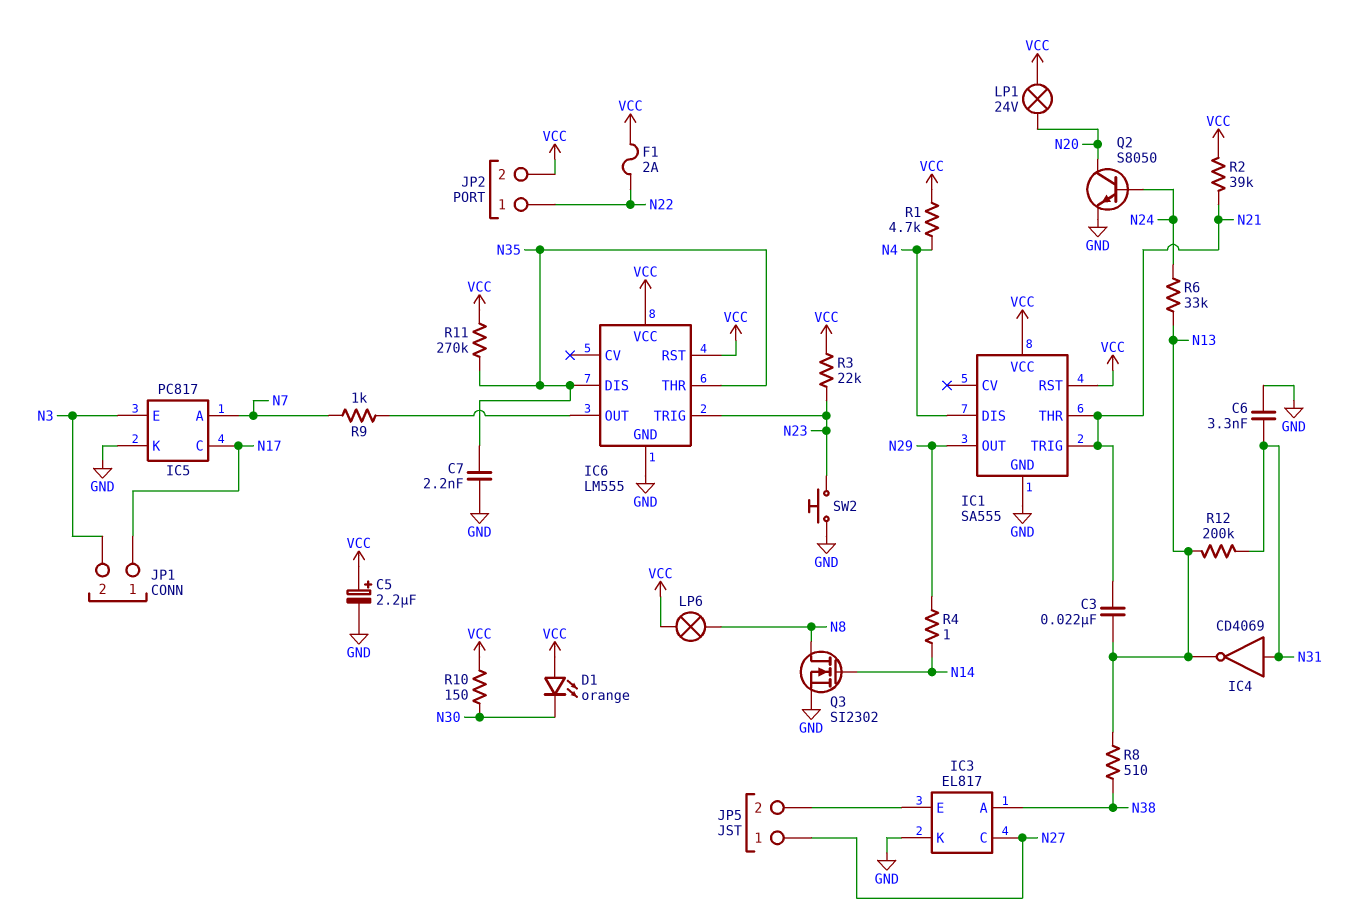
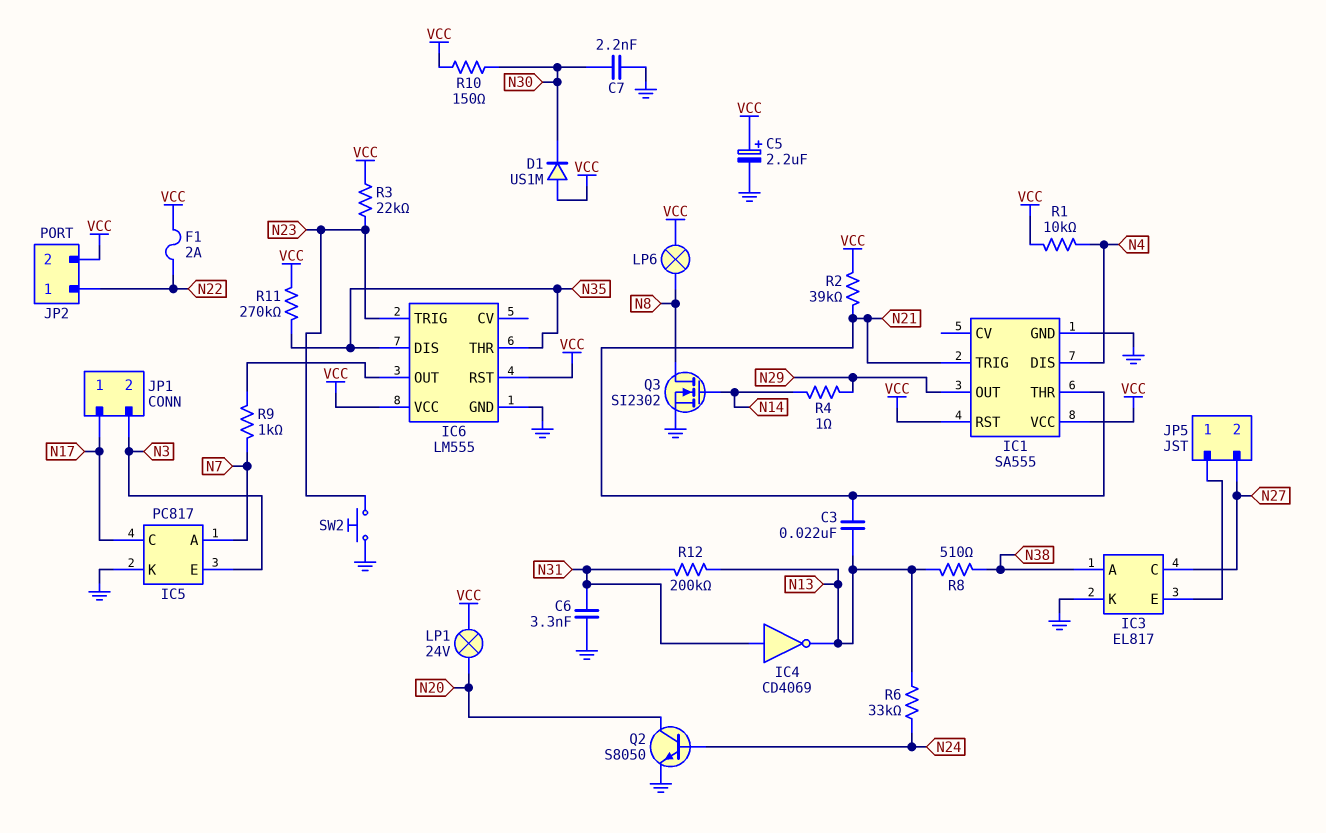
C7: 2.2nF (GND, N35) -> 2.2nF (GND, N30)
D1: LED orange (A VCC, K N30) -> diode US1M (A VCC, K N30)
JP5 pin 1: N27 -> IC3/E
JP5 pin 2: IC3/E -> N27
R1: 4.7k (N4, VCC) -> 10k (N4, VCC)

